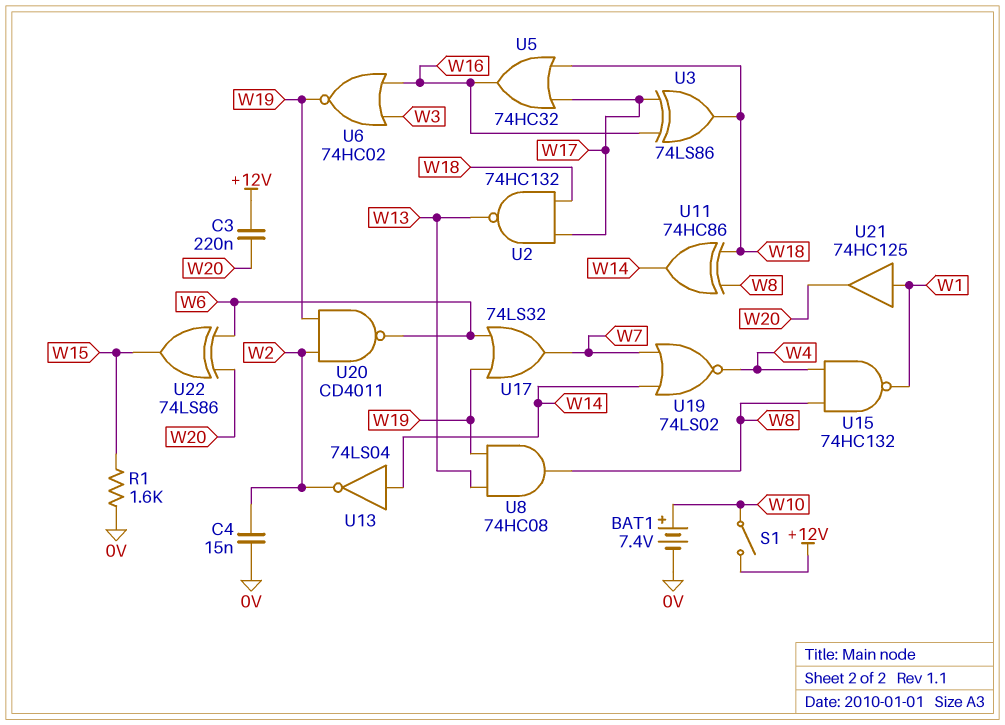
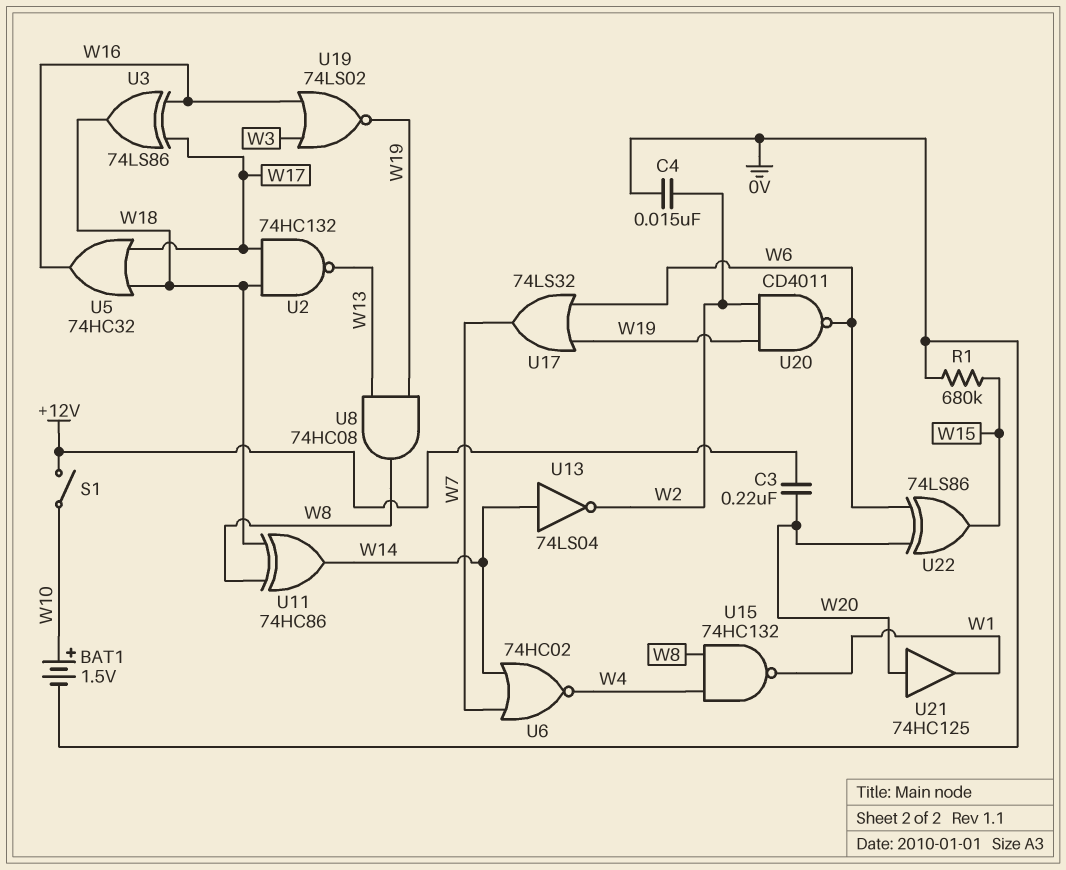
BAT1: 7.4V (plus W10, minus 0V) -> 1.5V (plus W10, minus 0V)
R1: 1.6k (0V, W15) -> 680k (0V, W15)
U6: NOR 74HC02 (in W3, in W16, out W19) -> NOR 74HC02 (in W7, in W14, out W4)
U19: NOR 74LS02 (in W7, in W14, out W4) -> NOR 74LS02 (in W3, in W16, out W19)
U21: buffer 74HC125 (in W1, out W20) -> buffer 74HC125 (in W20, out W1)

